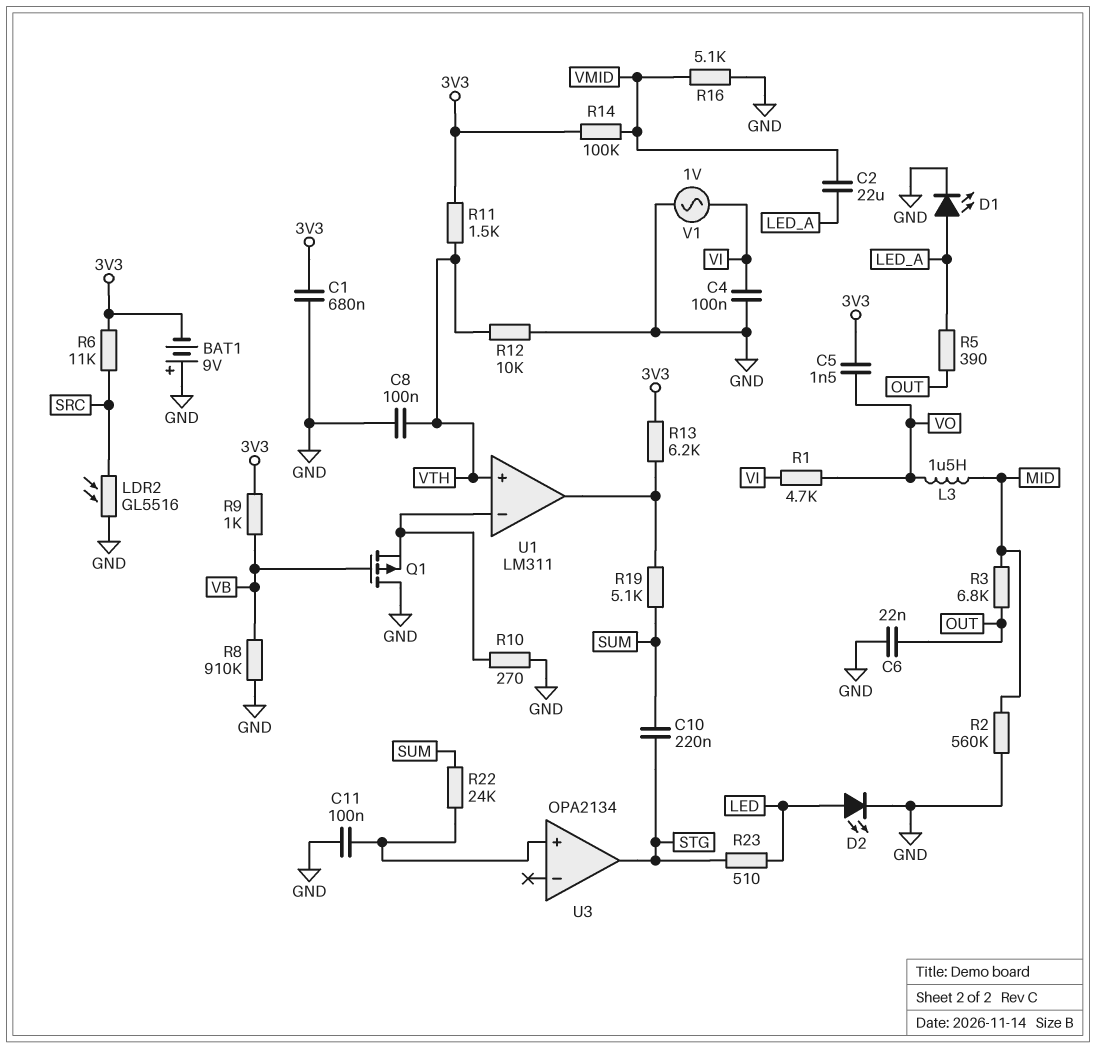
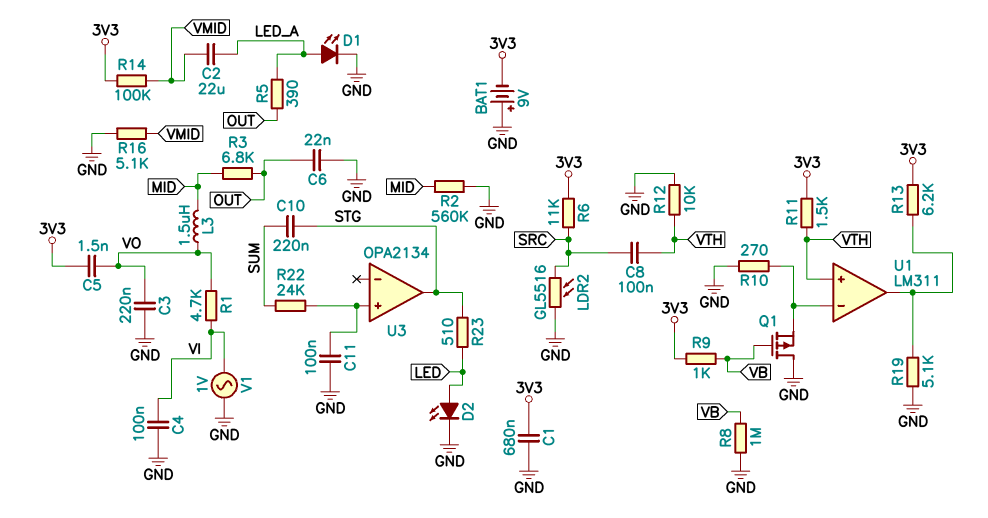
C3: none -> 220nF (GND, VO)
C8: 100nF (GND, VTH) -> 100nF (SRC, VTH)
R8: 910k (GND, VB) -> 1M (GND, VB)
R19: 5.1k (SUM, U1/out) -> 5.1k (GND, U1/out)

